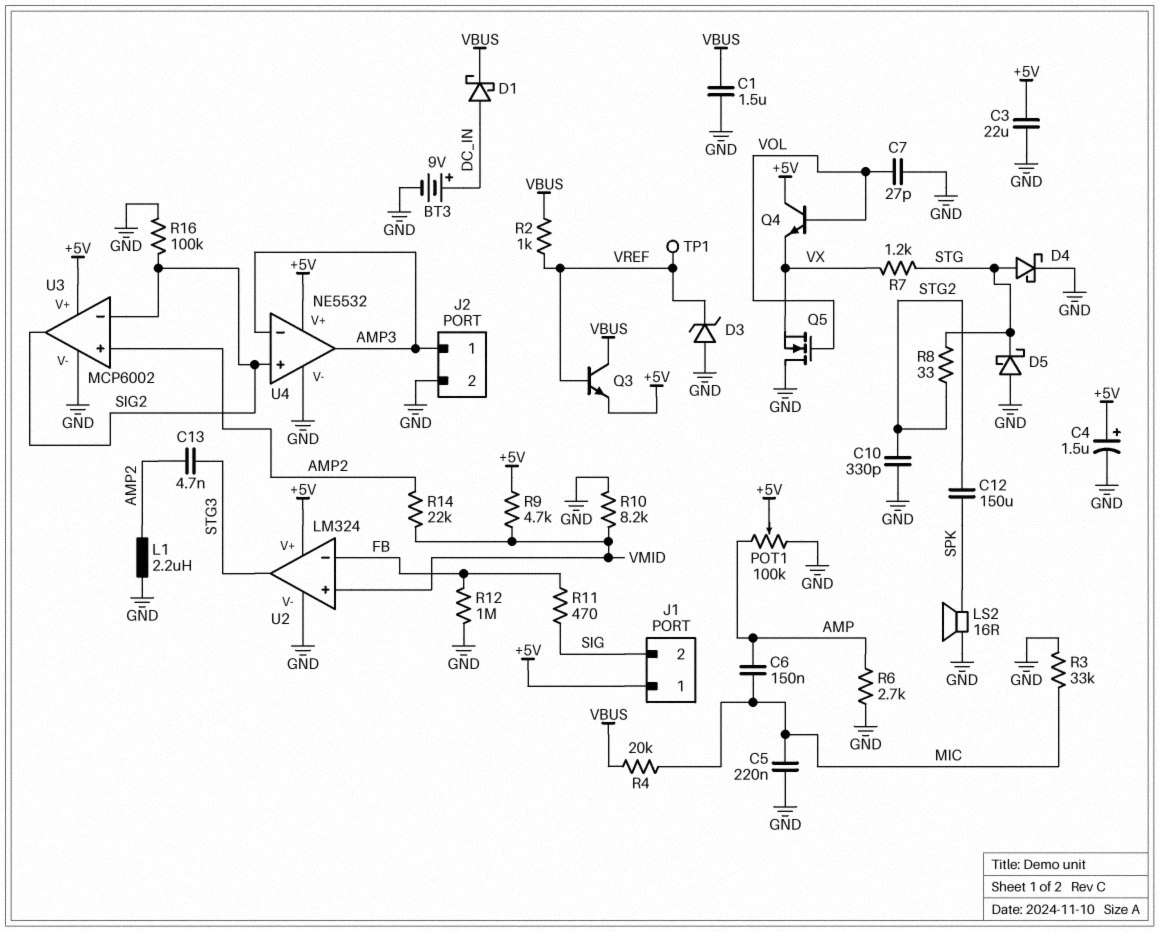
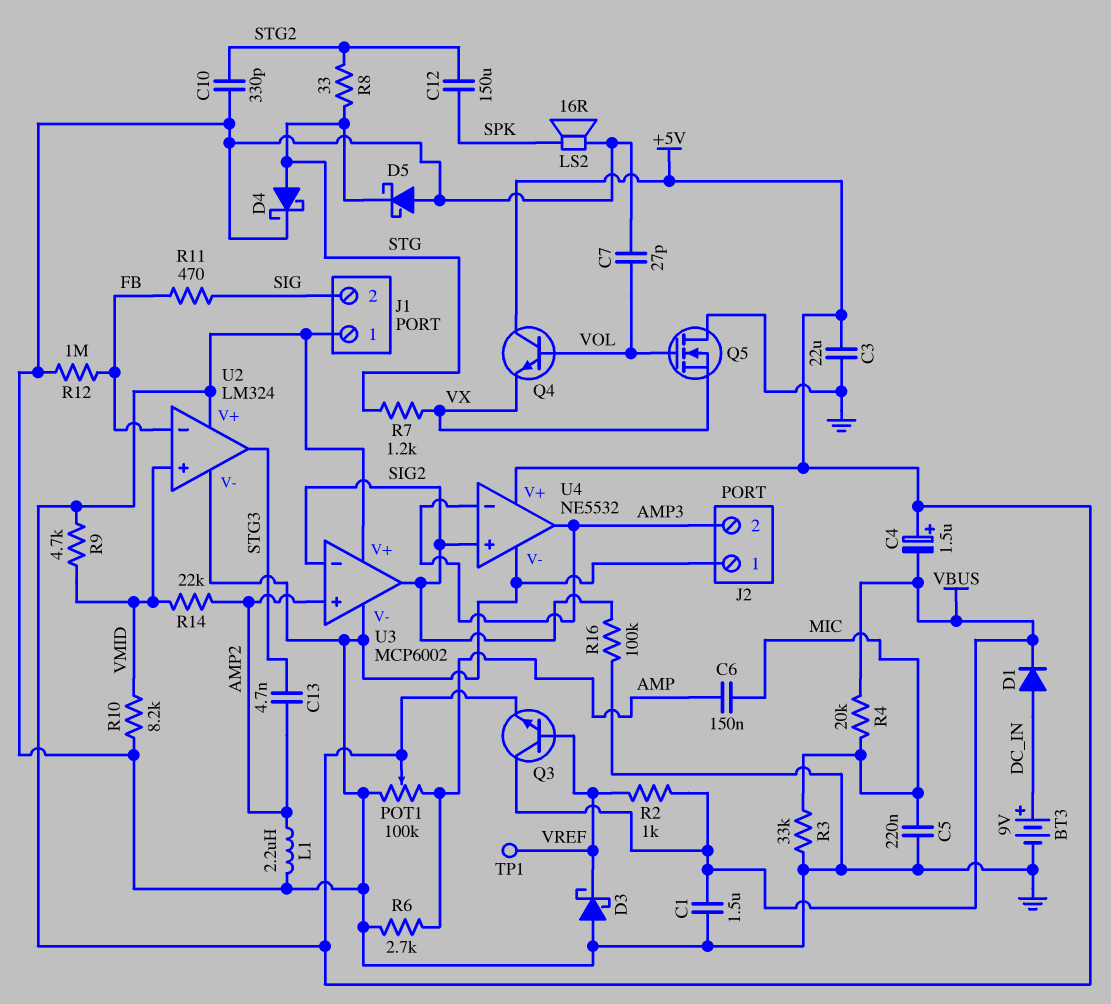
C4: 1.5uF (plus +5V, minus GND) -> 1.5uF (plus +5V, minus VBUS)
D1: schottky (A DC_IN, K VBUS) -> diode (A DC_IN, K VBUS)
D3: zener (A GND, K VREF) -> schottky (A GND, K VREF)
J2 pin 1: AMP3 -> GND
J2 pin 2: GND -> AMP3

